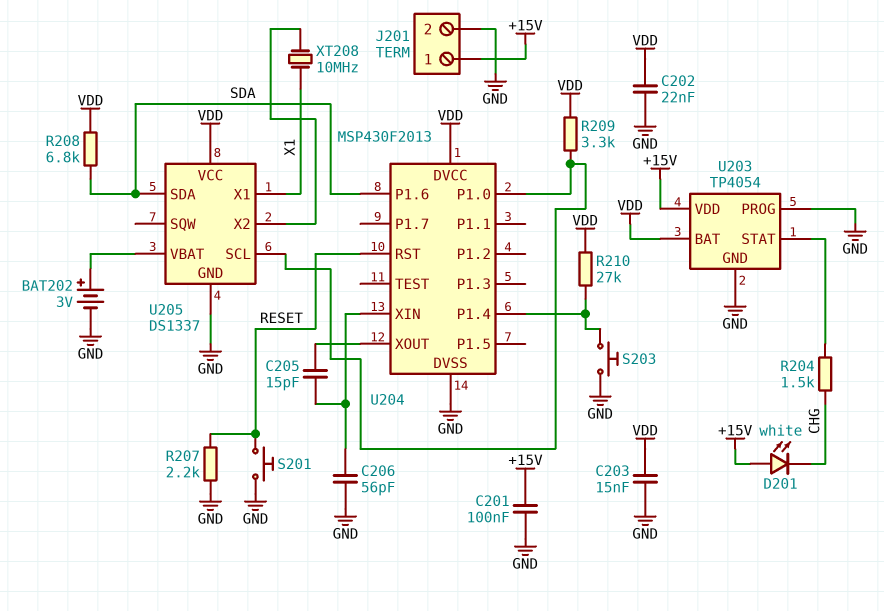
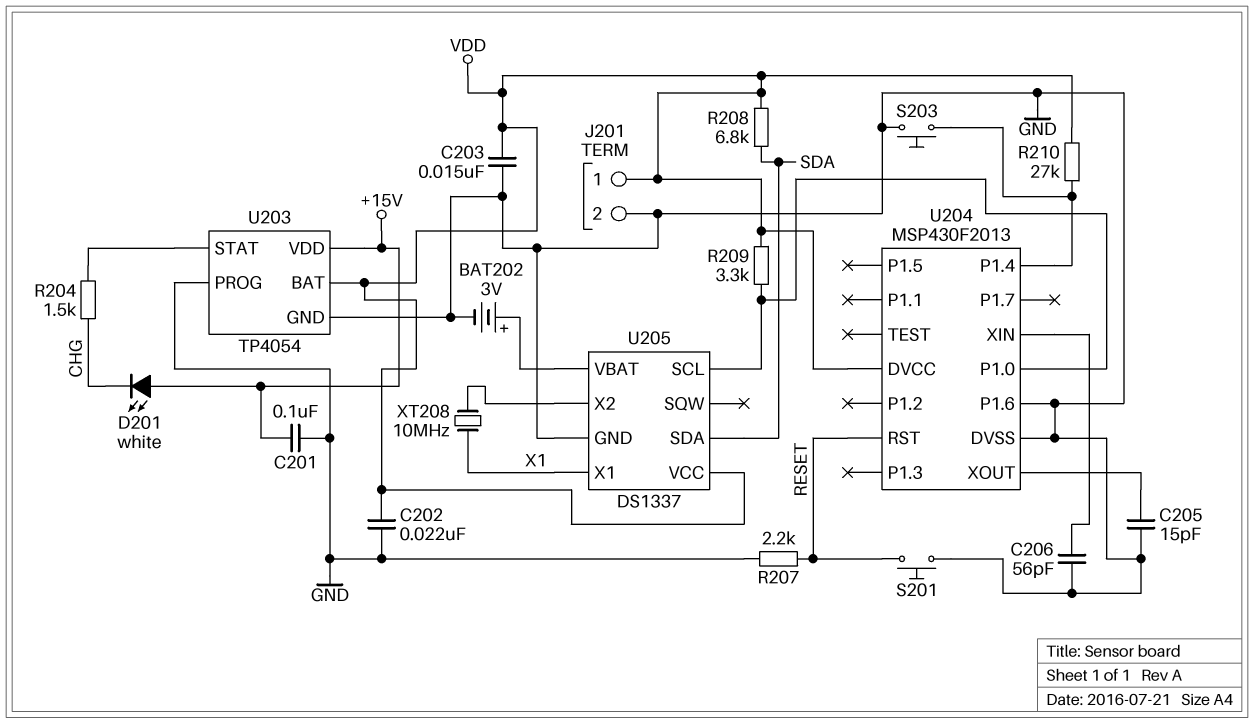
C205: 15pF (U204/XIN, U204/XOUT) -> 15pF (GND, U204/XOUT)
J201 pin 1: +15V -> VDD
U204 pin P1.6: SDA -> GND

